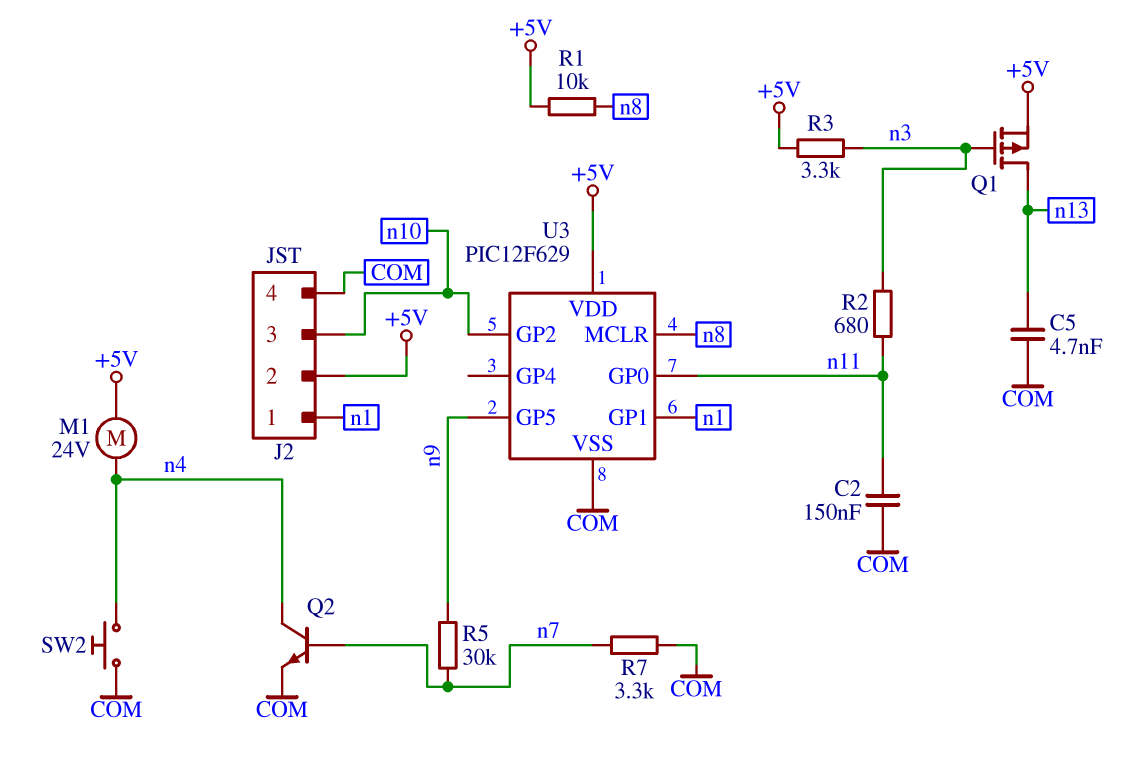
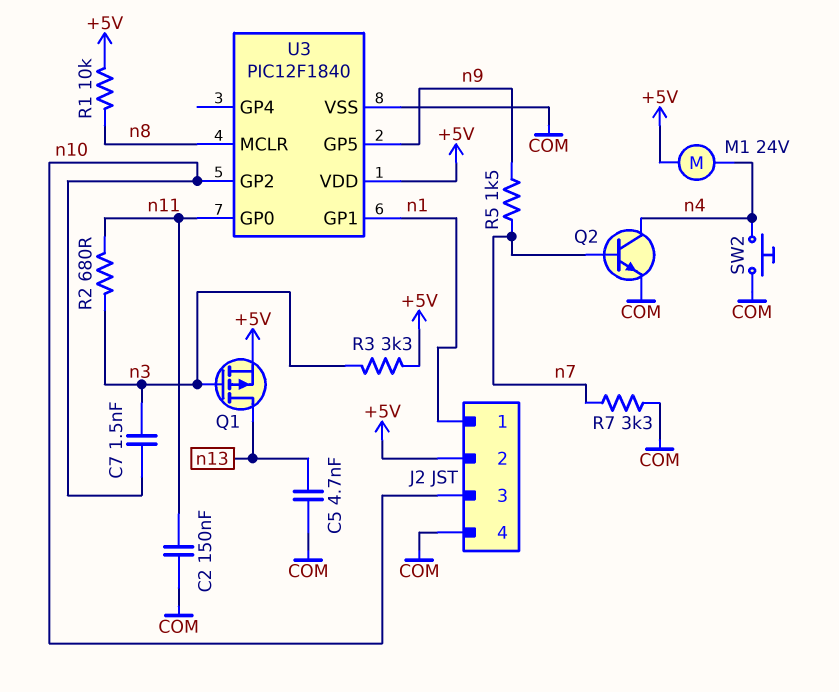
C7: none -> 1.5nF (n3, n10)
R5: 30k (n7, n9) -> 1.5k (n7, n9)
U3: PIC12F629 -> PIC12F1840

